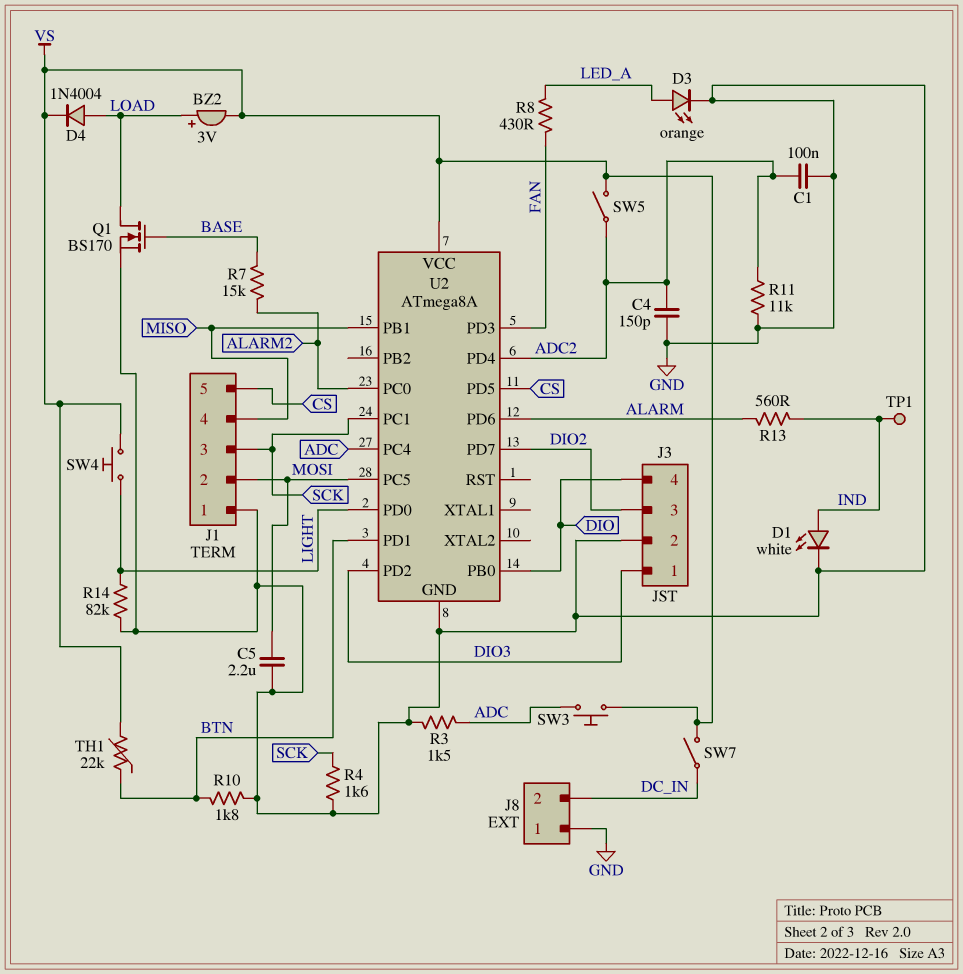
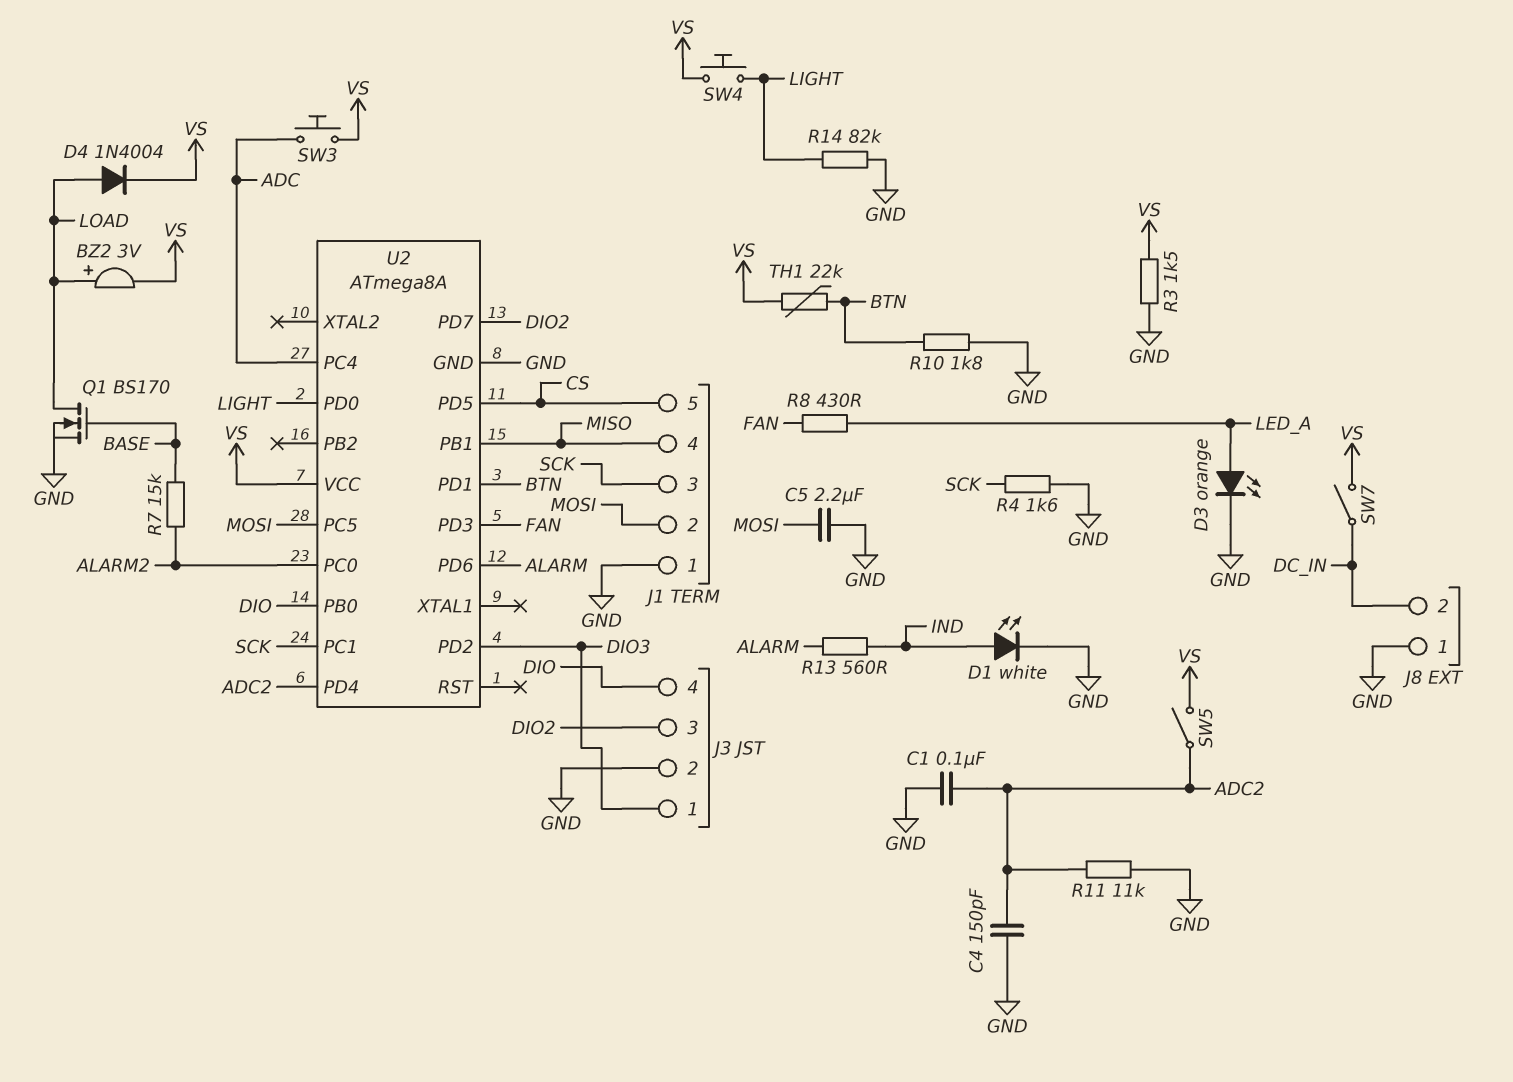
R3: 1.5k (ADC, GND) -> 1.5k (GND, VS)
TP1: test point (IND) -> none

